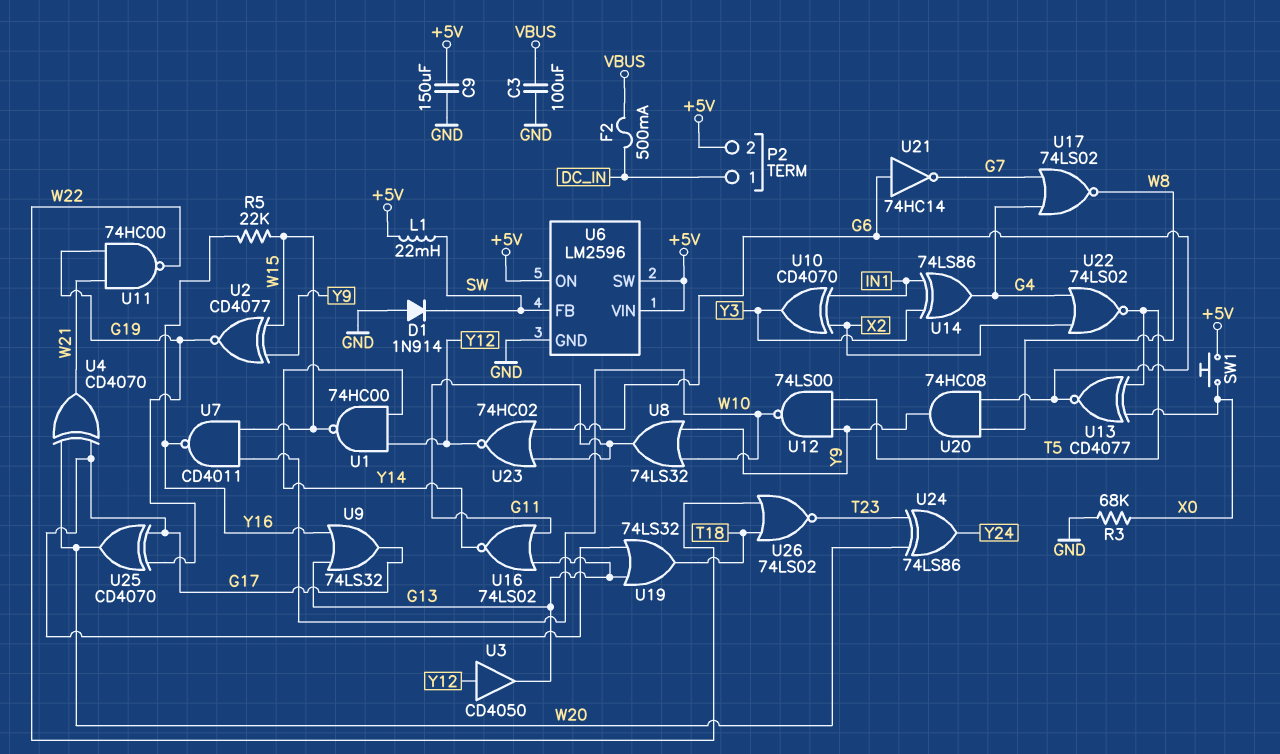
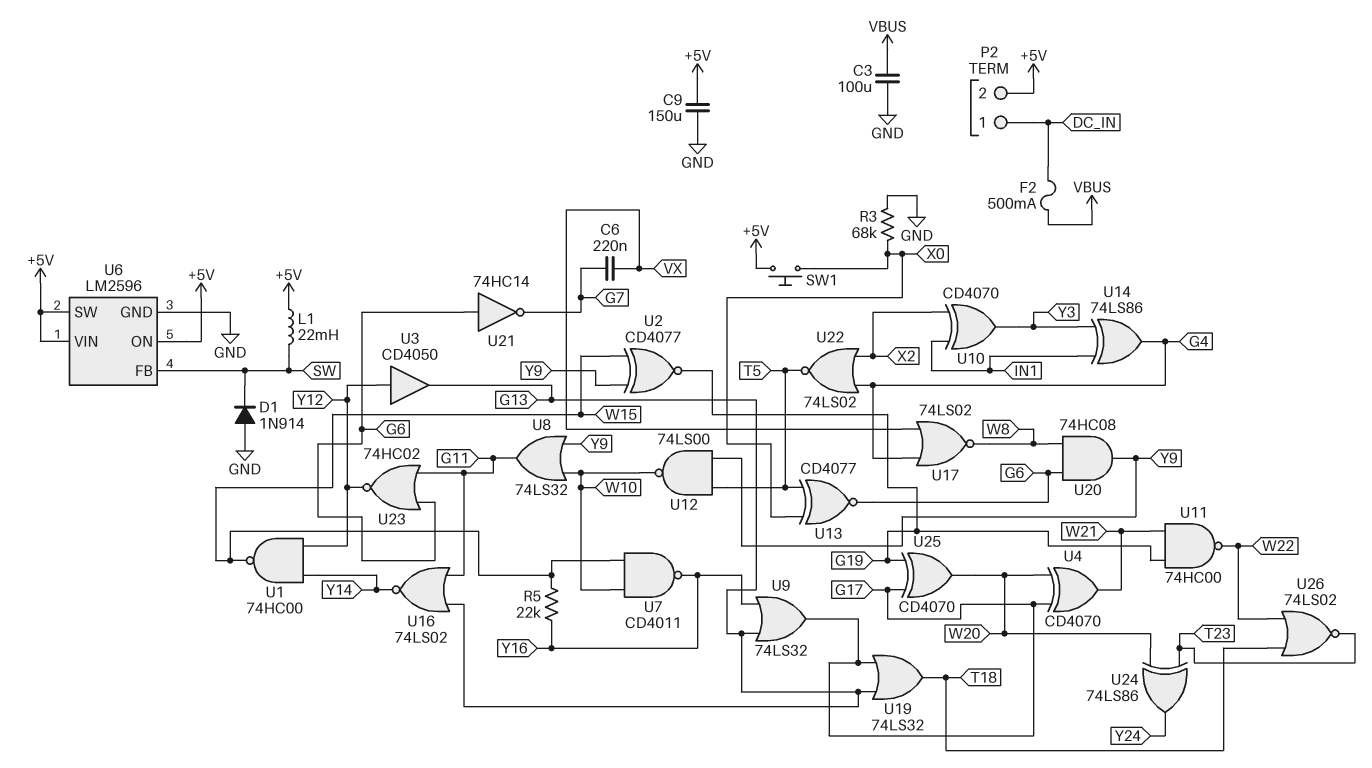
C6: none -> 220nF (G7, VX)
U17: NOR 74LS02 (in G4, in G7, out W8) -> NOR 74LS02 (in G4, in VX, out W8)

